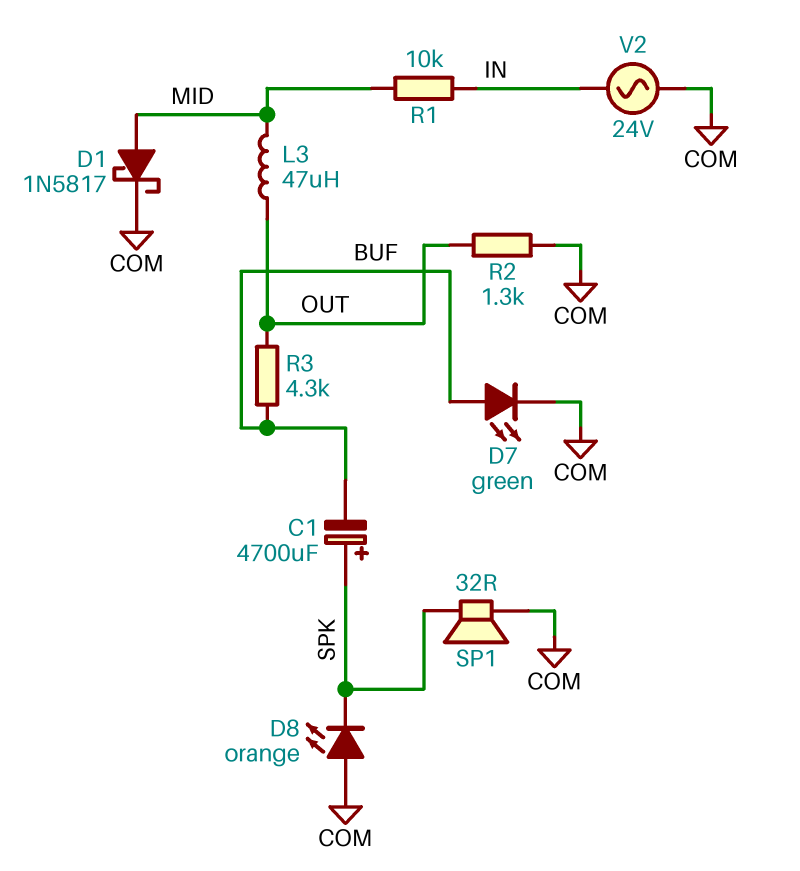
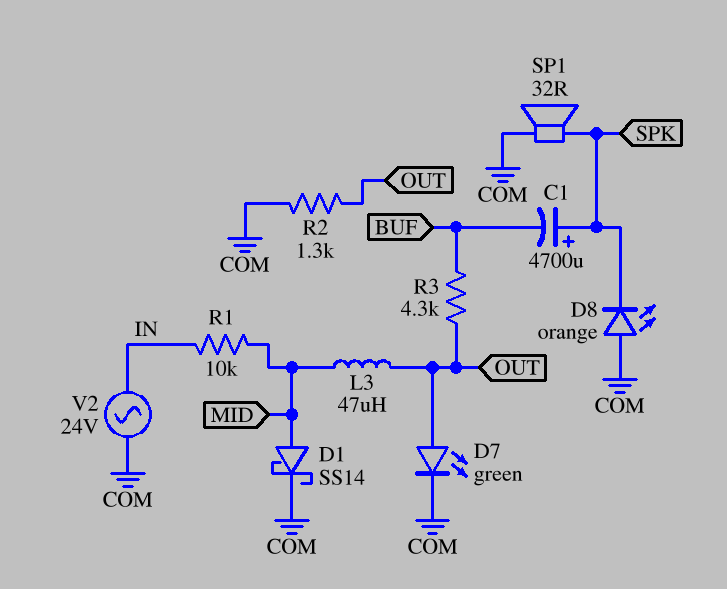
D1: schottky 1N5817 (A MID, K COM) -> schottky SS14 (A MID, K COM)
D7: LED green (A BUF, K COM) -> LED green (A OUT, K COM)

